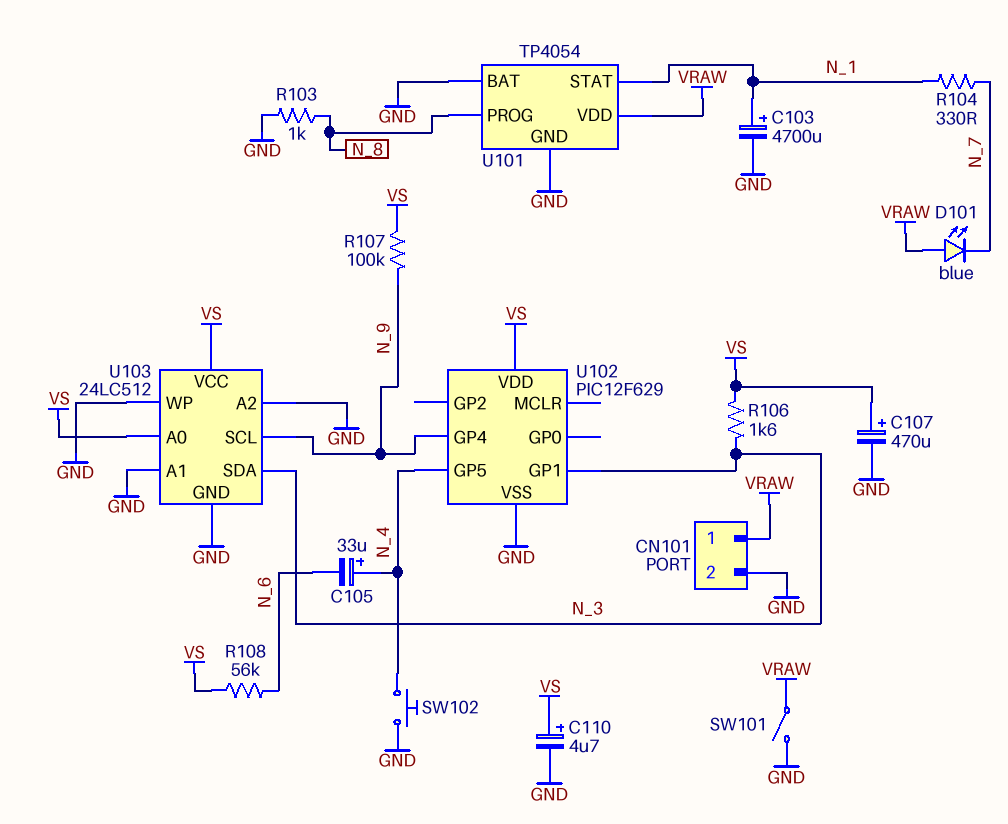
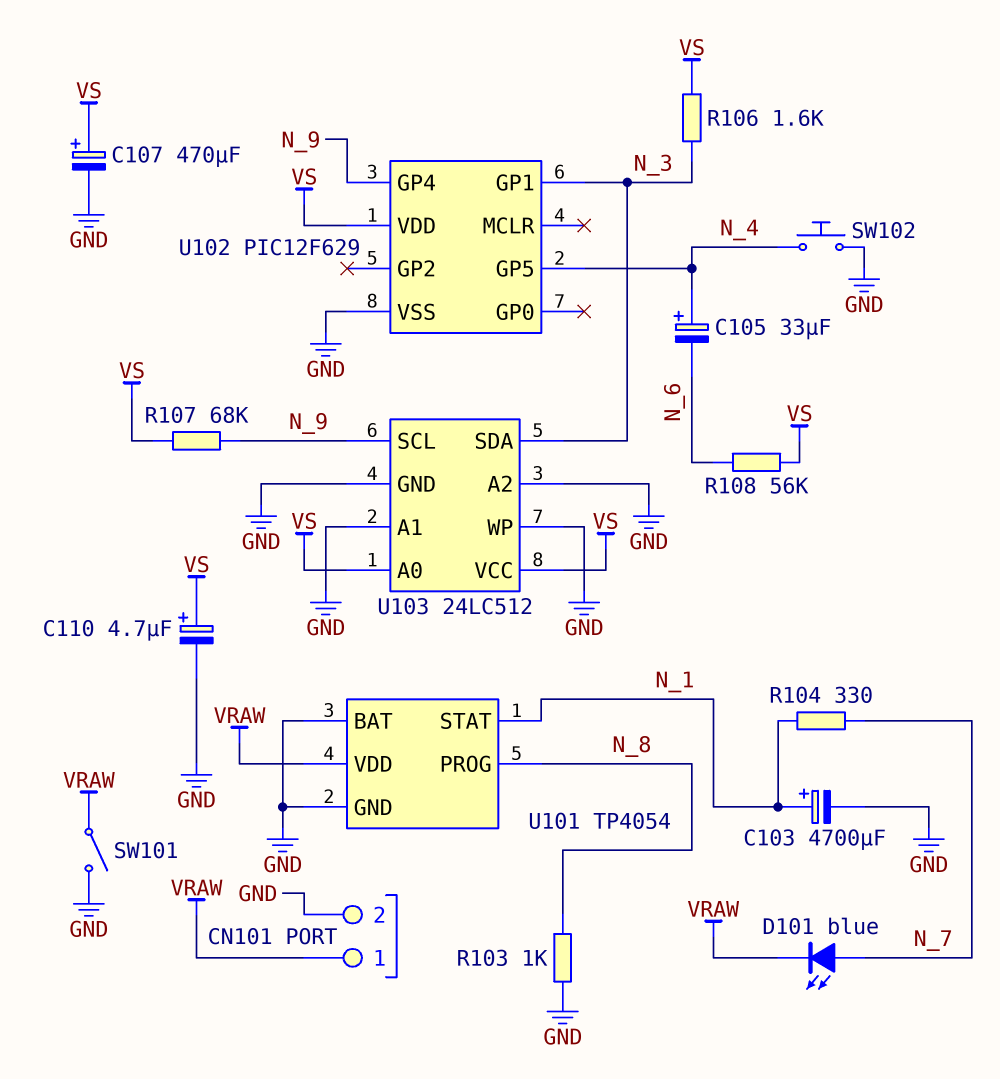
D101: LED blue (A VRAW, K N_7) -> LED blue (A N_7, K VRAW)
R107: 100k (N_9, VS) -> 68k (N_9, VS)

